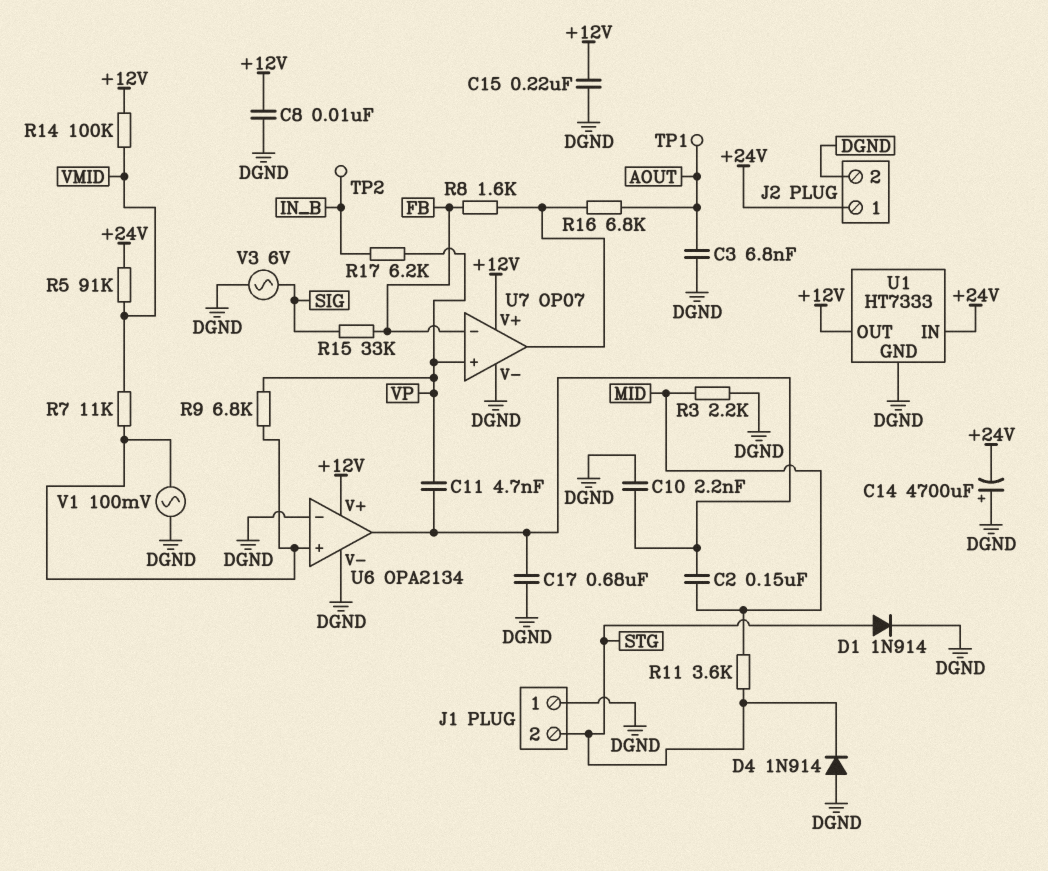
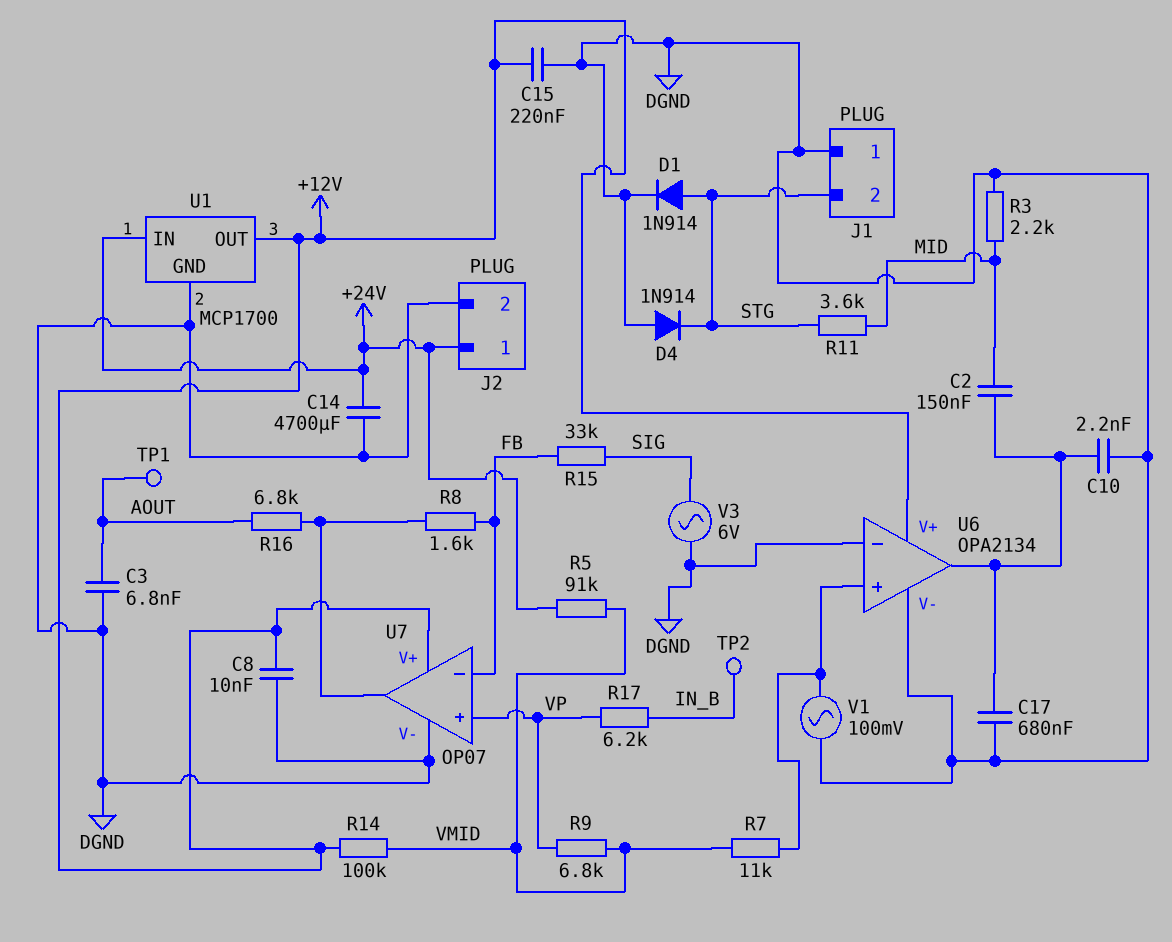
C11: 4.7nF (U6/out, VP) -> none
C14: 4700uF (plus DGND, minus +24V) -> 4700uF (+24V, DGND)
R9: 6.8k (U6/in+, VP) -> 6.8k (VMID, VP)
U1: HT7333 -> MCP1700

